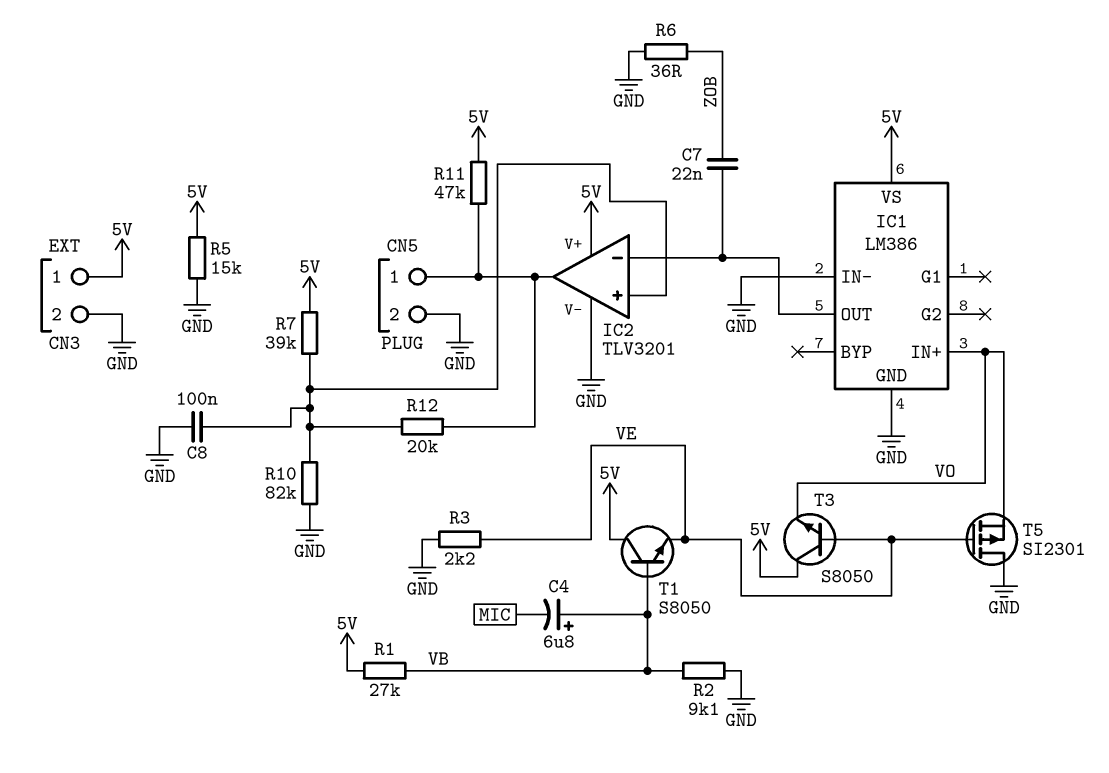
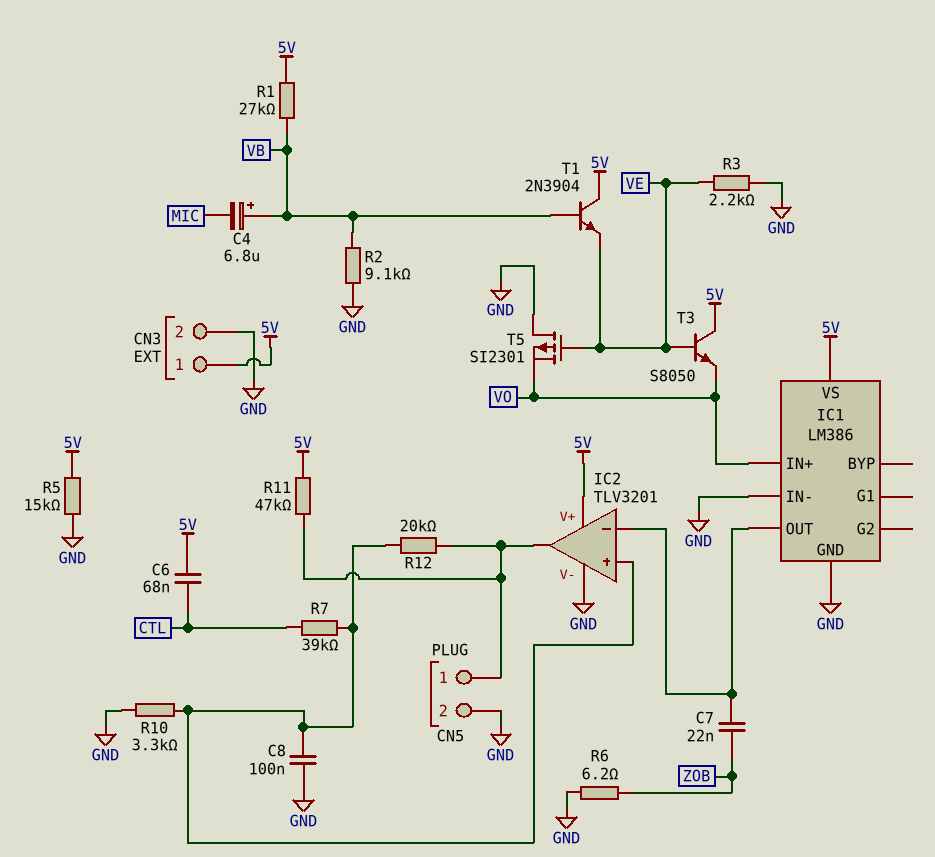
C6: none -> 68nF (5V, CTL)
R6: 36 (GND, ZOB) -> 6.2 (GND, ZOB)
R7: 39k (5V, IC2/in+) -> 39k (CTL, IC2/in+)
R10: 82k (GND, IC2/in+) -> 3.3k (GND, IC2/in+)
T1: NPN S8050 (B VB, C 5V, E VE) -> NPN 2N3904 (B VB, C 5V, E VE)

